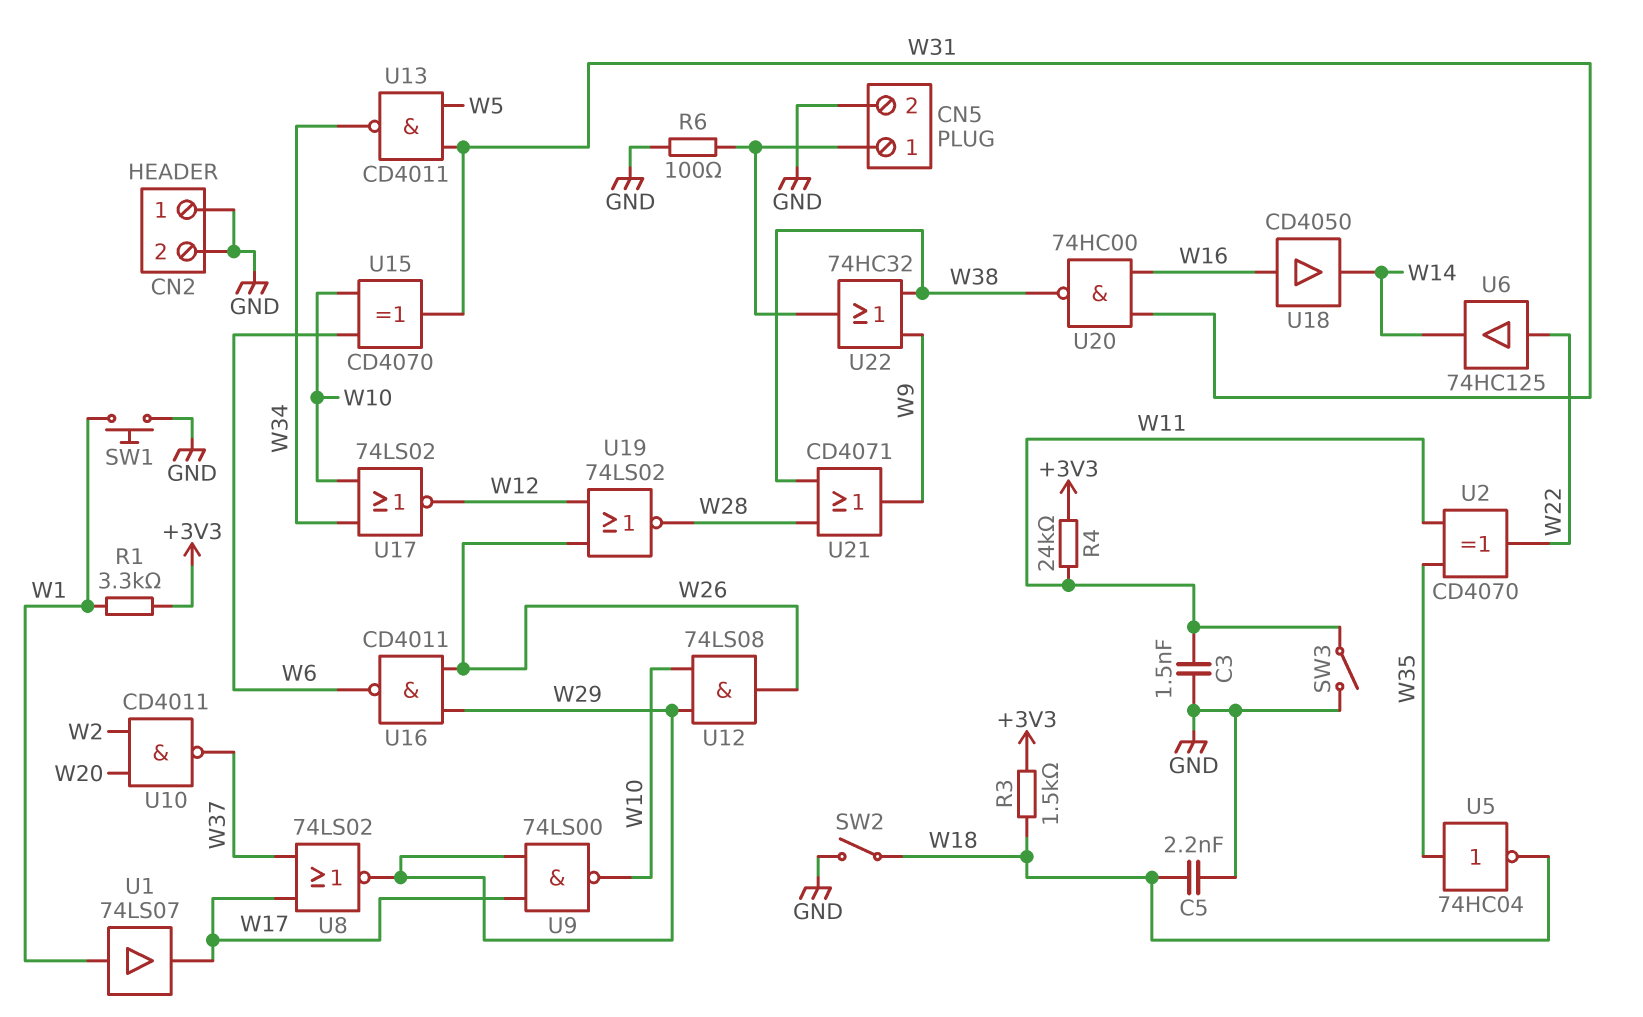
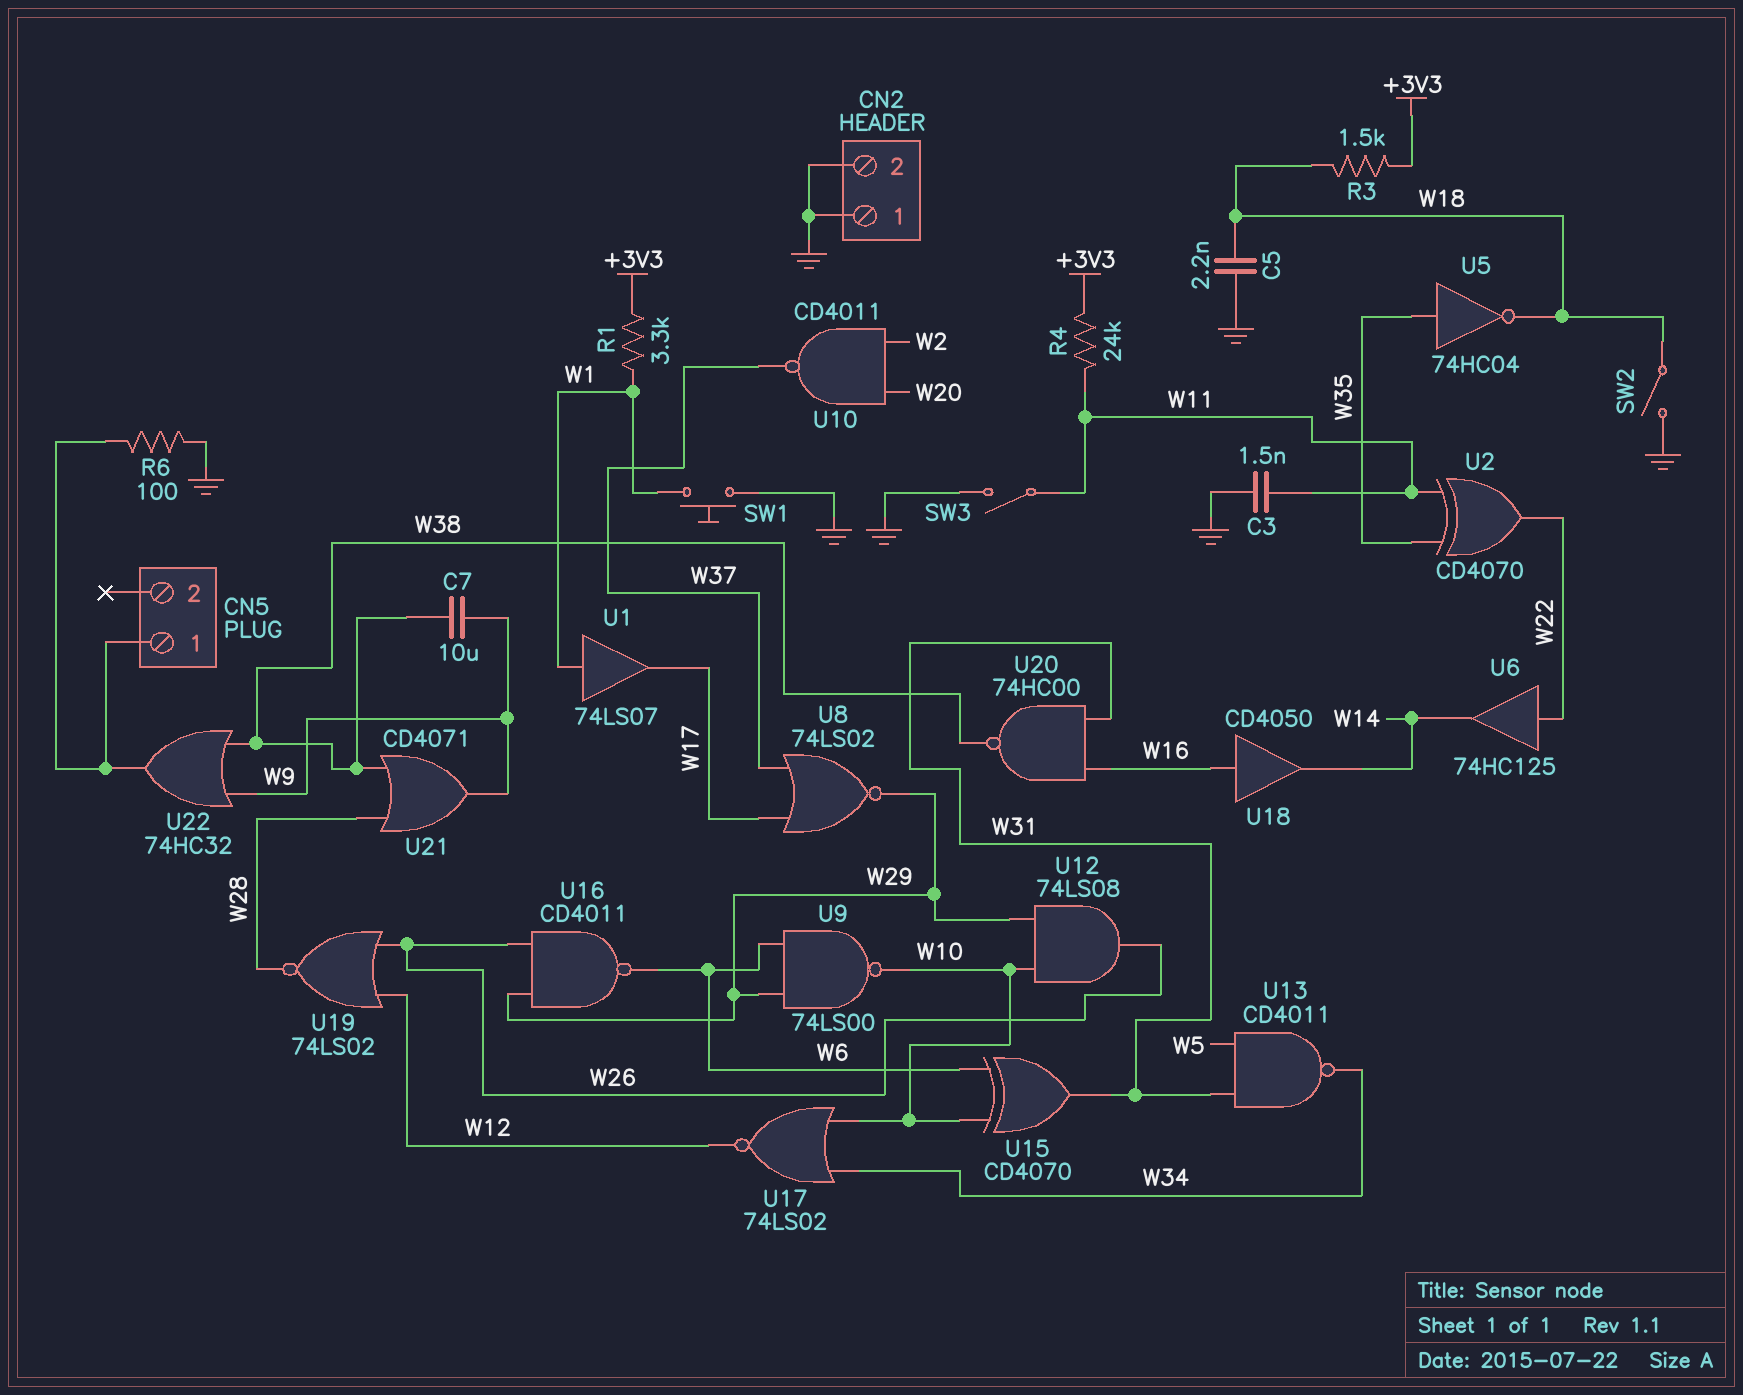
C7: none -> 10uF (W9, W38)
CN5 pin 2: GND -> none
U9: NAND 74LS00 (in W17, in W29, out W10) -> NAND 74LS00 (in W6, in W29, out W10)

